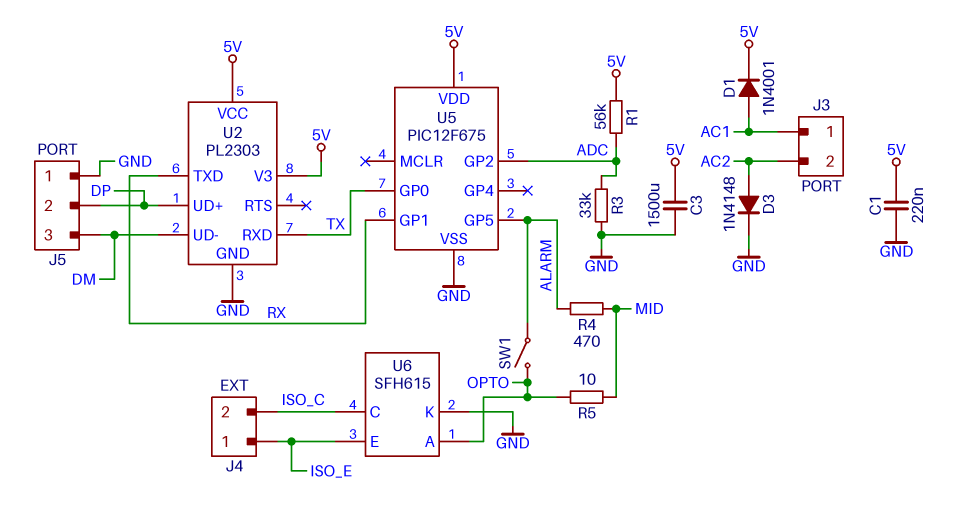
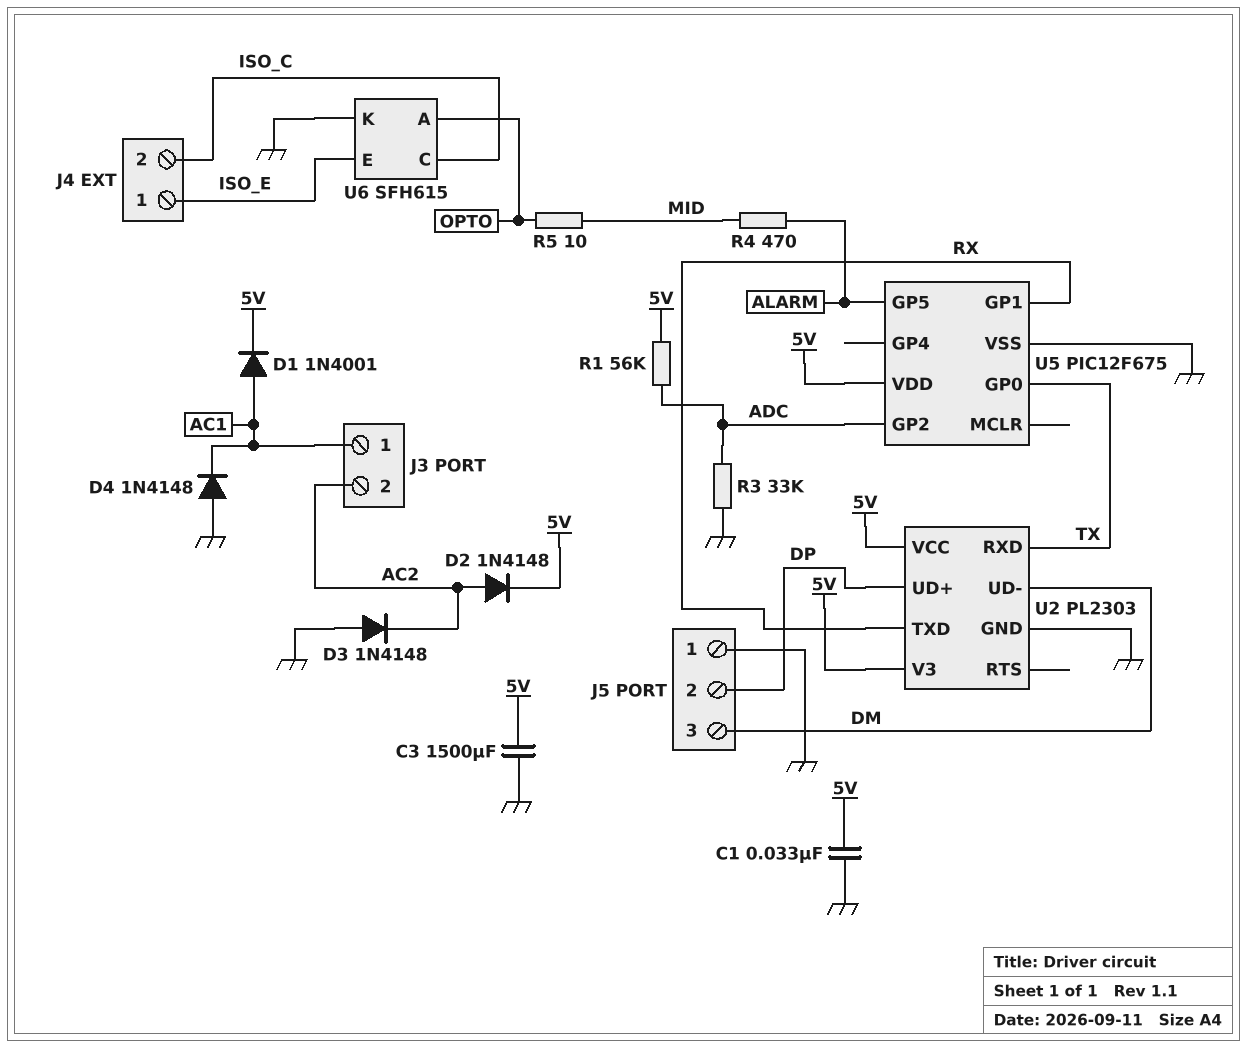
C1: 220nF (5V, GND) -> 33nF (5V, GND)
D2: none -> diode 1N4148 (A AC2, K 5V)
D3: diode 1N4148 (A AC2, K GND) -> diode 1N4148 (A GND, K AC2)
D4: none -> diode 1N4148 (A GND, K AC1)
SW1: switch (ALARM, OPTO) -> none

